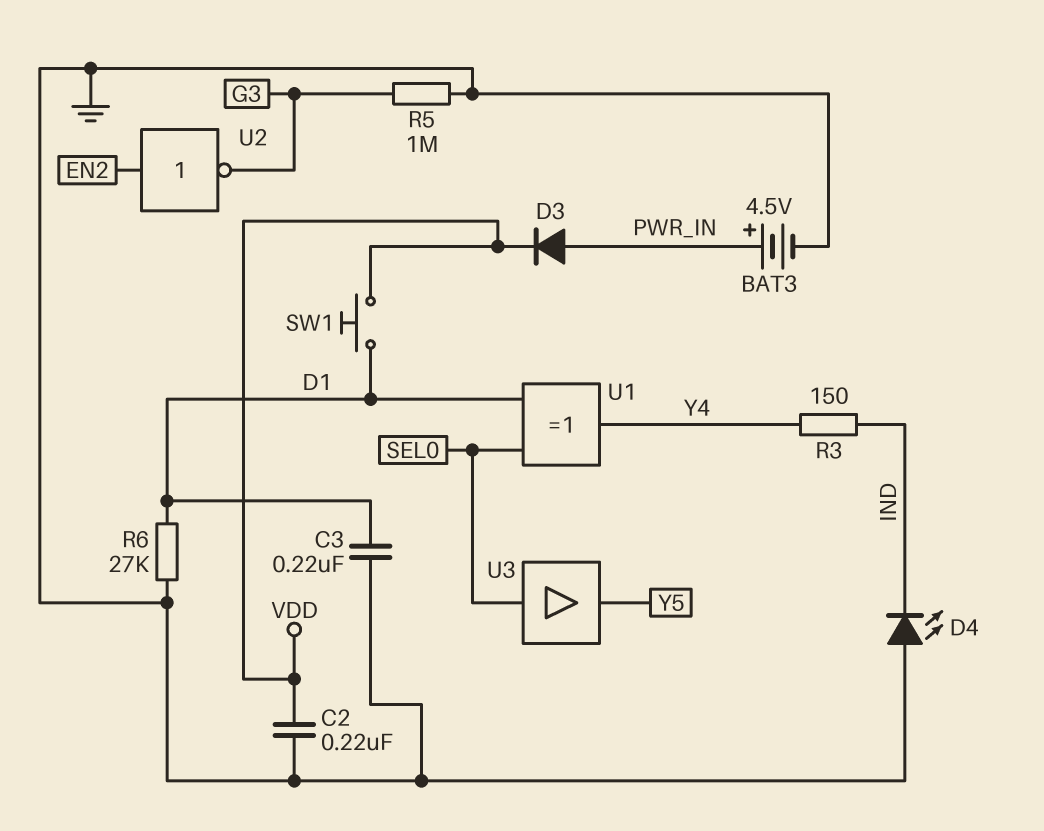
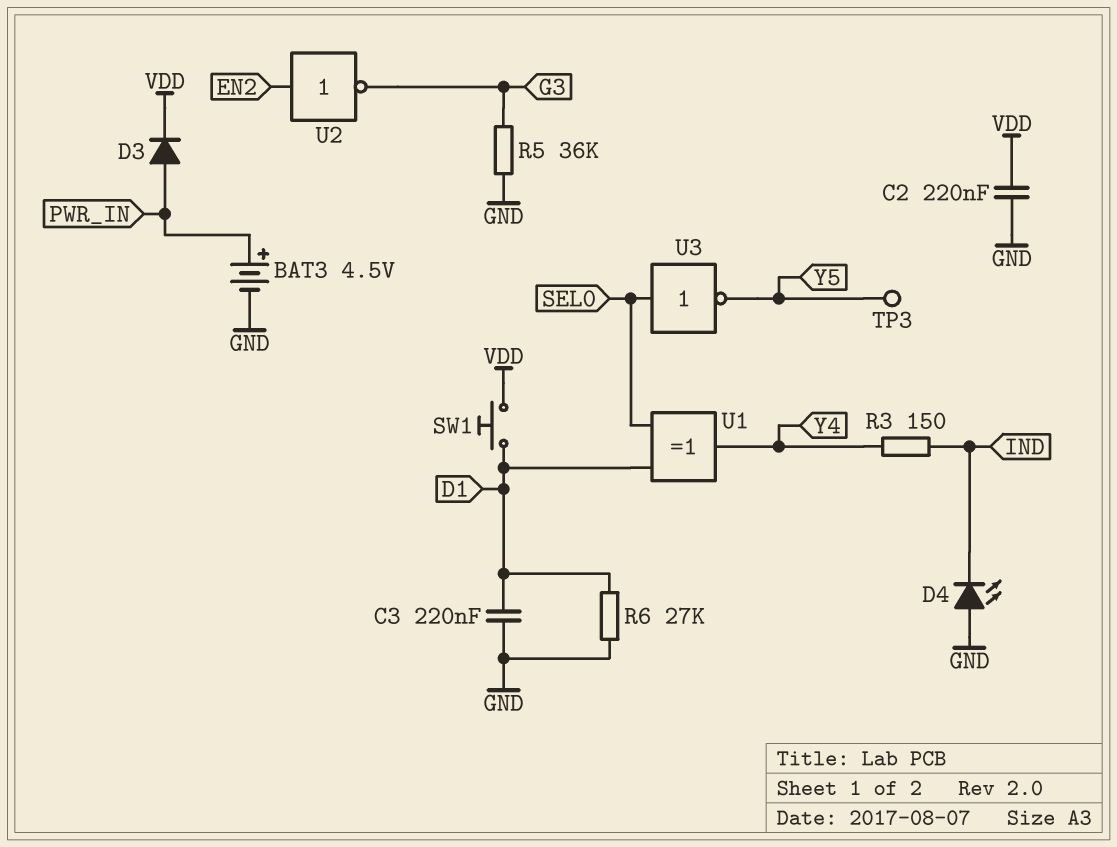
R5: 1M (G3, GND) -> 36k (G3, GND)
TP3: none -> test point (Y5)
U3: buffer (in SEL0, out Y5) -> NOT (in SEL0, out Y5)

